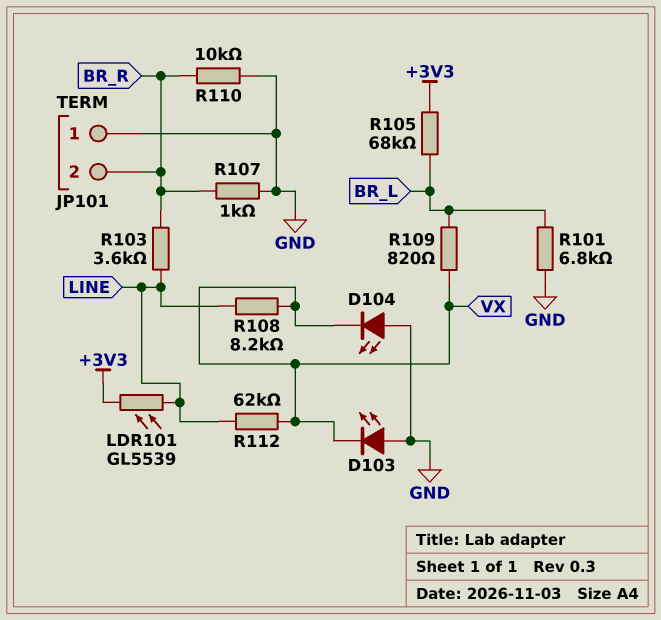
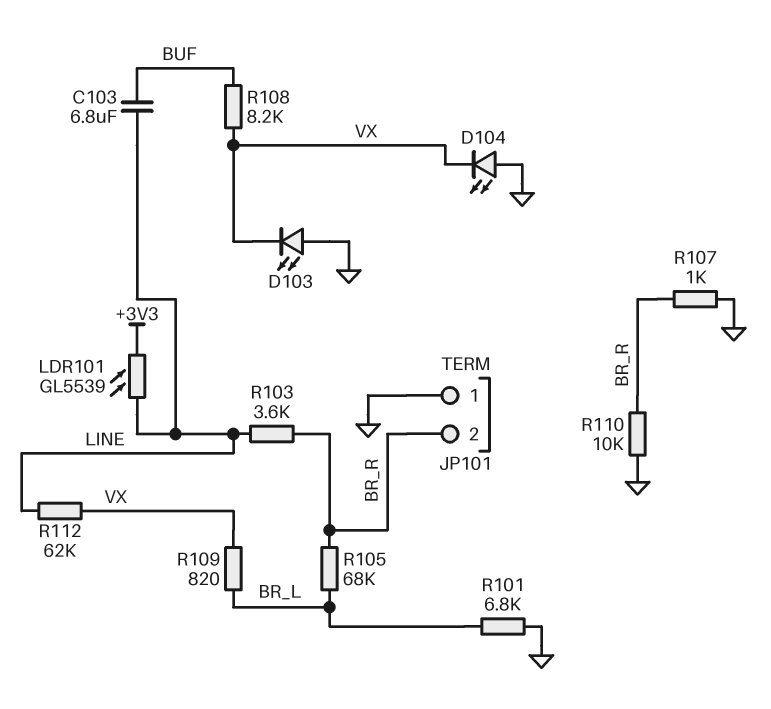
C103: none -> 6.8uF (BUF, LINE)
R105: 68k (+3V3, BR_L) -> 68k (BR_L, BR_R)
R108: 8.2k (LINE, VX) -> 8.2k (BUF, VX)

